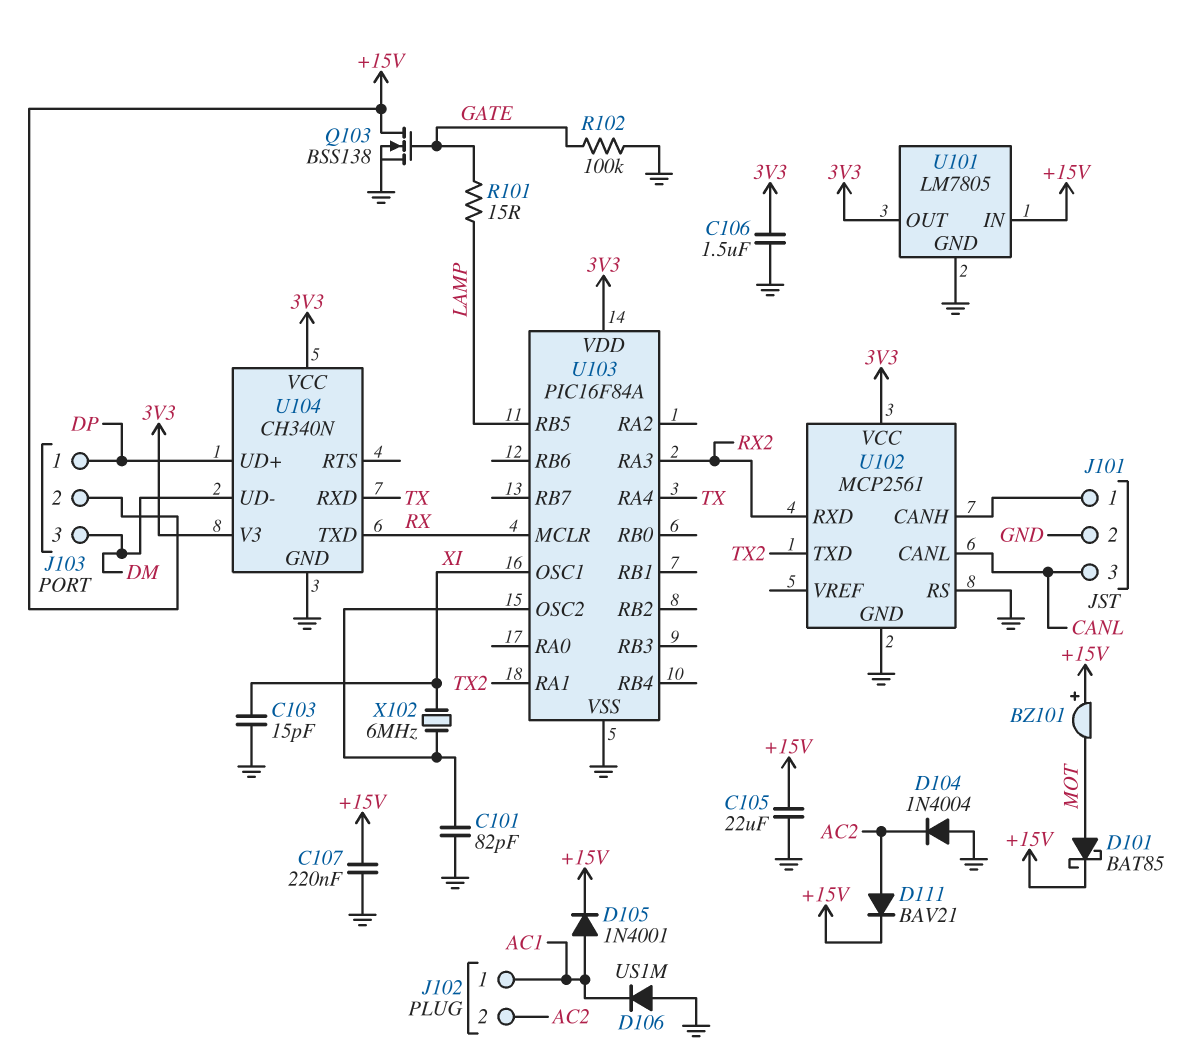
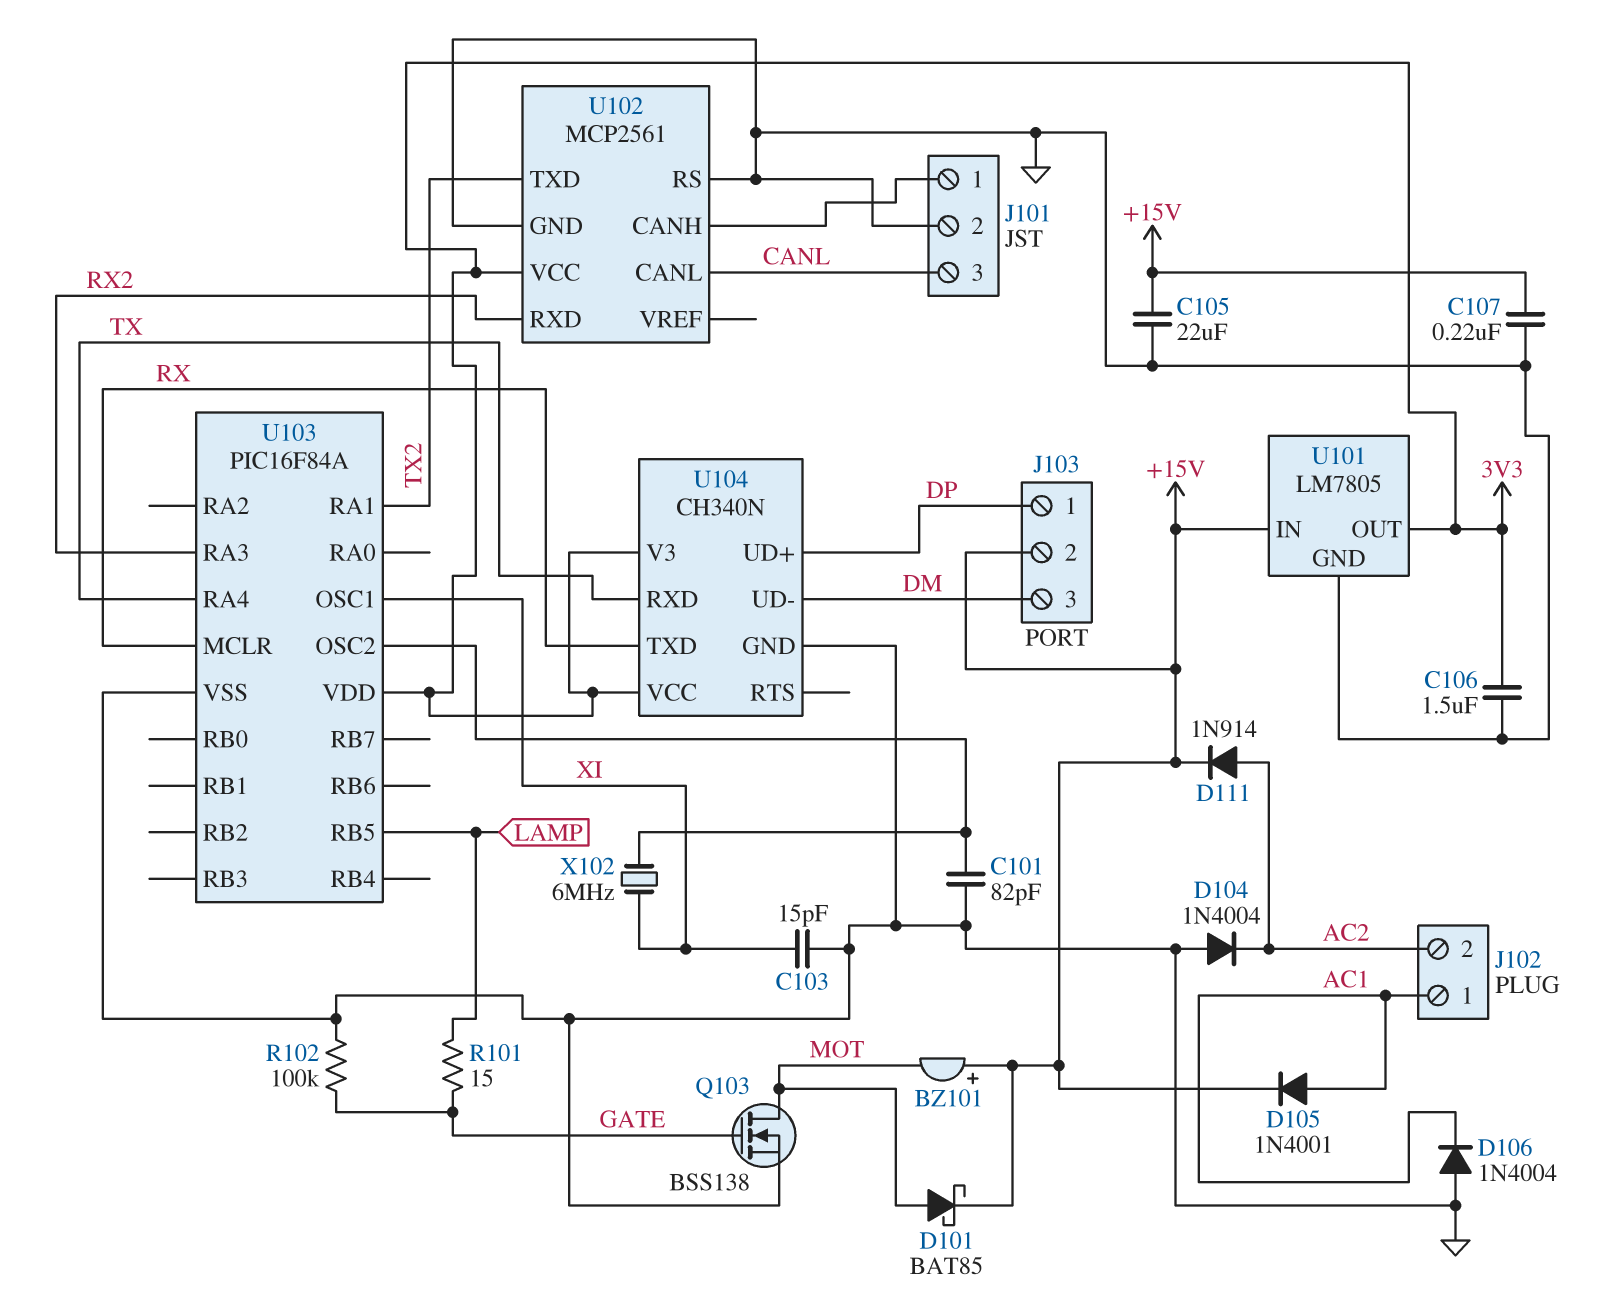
D106: diode US1M (A GND, K AC1) -> diode 1N4004 (A GND, K AC1)
D111: diode BAV21 (A AC2, K +15V) -> diode 1N914 (A AC2, K +15V)
Q103: NMOS BSS138 (G GATE, D +15V, S GND) -> NMOS BSS138 (G GATE, D MOT, S GND)

